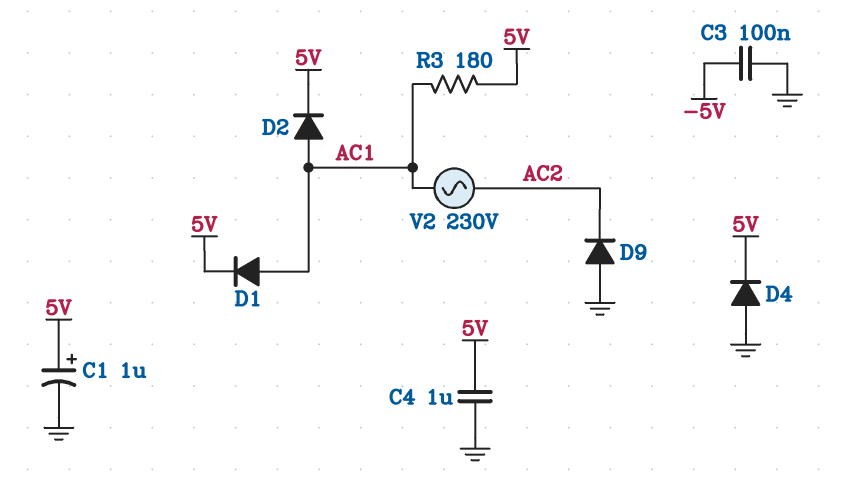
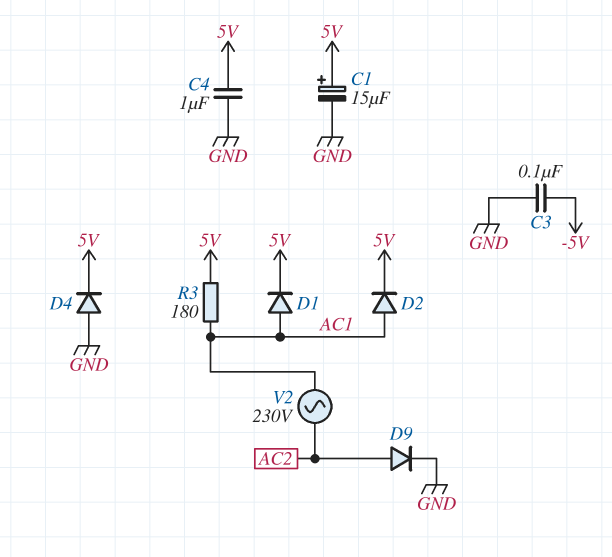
C1: 1uF (plus 5V, minus GND) -> 15uF (plus 5V, minus GND)
D9: diode (A GND, K AC2) -> diode (A AC2, K GND)

